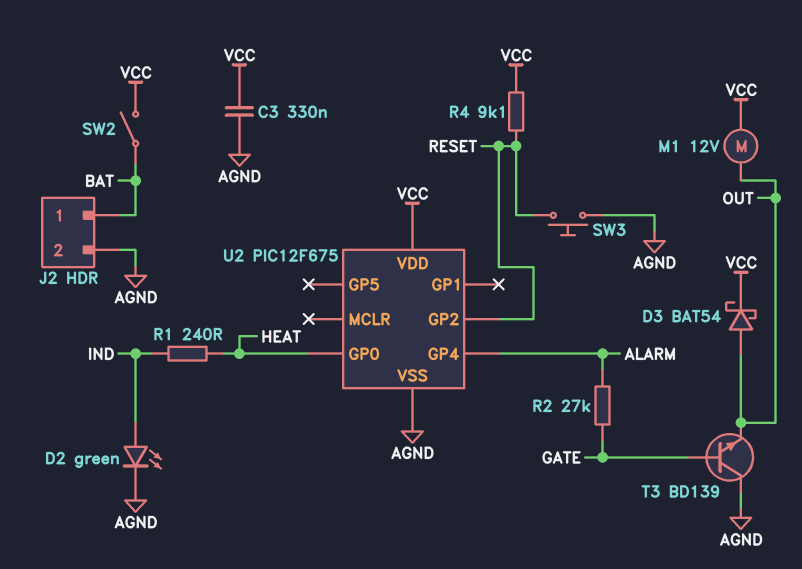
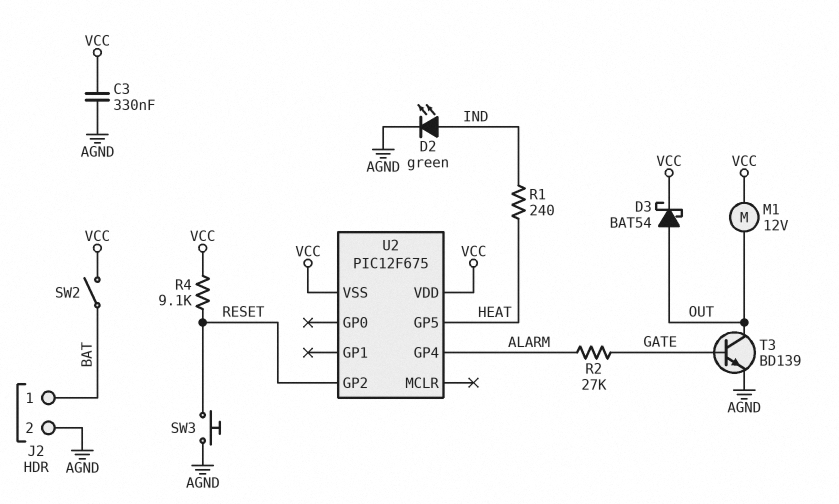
T3: NPN BD139 (B GATE, C AGND, E OUT) -> NPN BD139 (B GATE, C OUT, E AGND)
U2 pin GP0: HEAT -> none
U2 pin GP5: none -> HEAT
U2 pin VSS: AGND -> VCC

